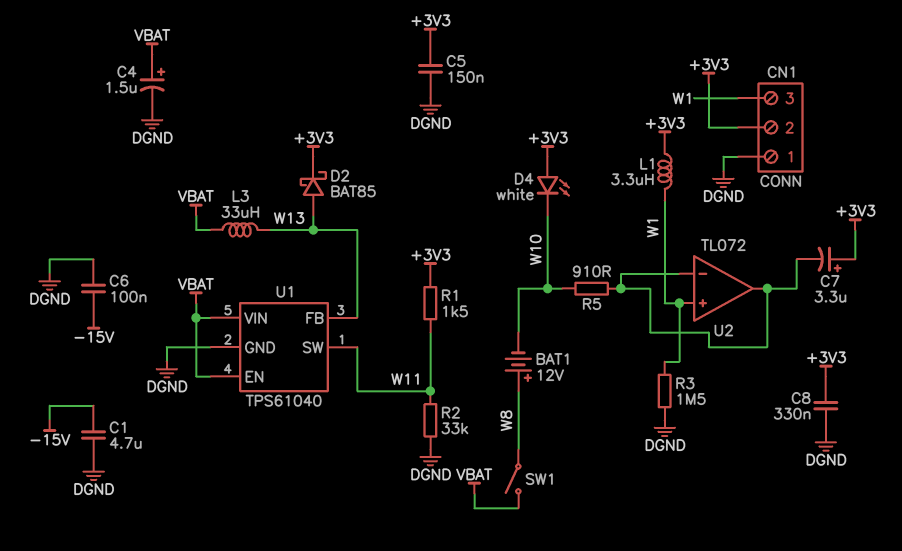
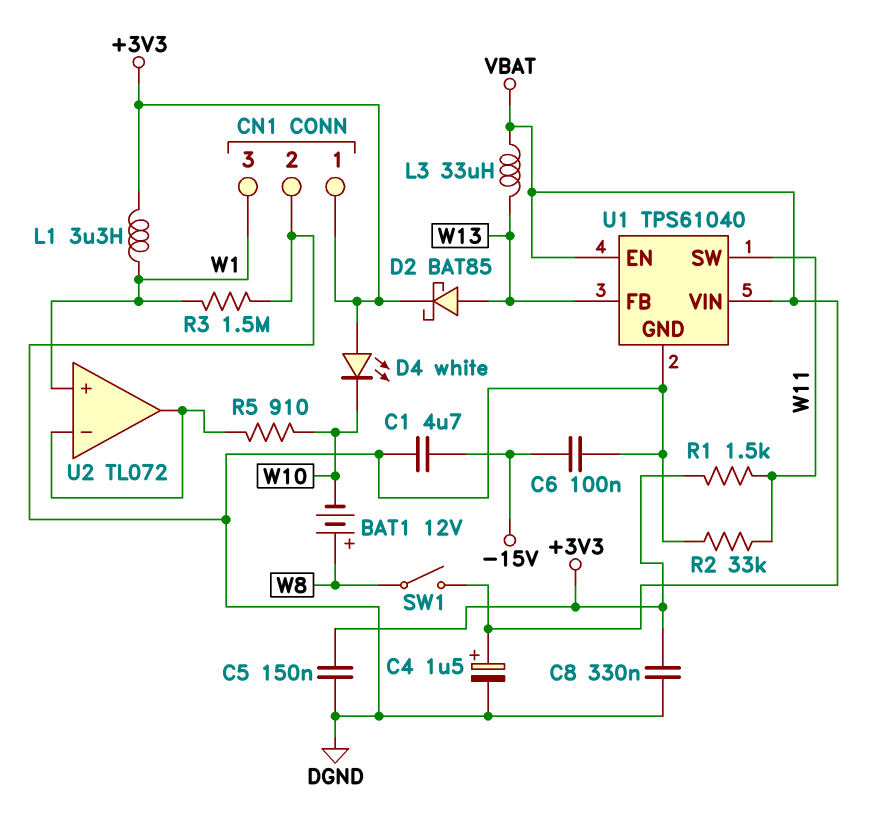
C7: 3.3uF (plus +3V3, minus U2/in-) -> none
CN1 pin 1: DGND -> +3V3
CN1 pin 2: +3V3 -> DGND

